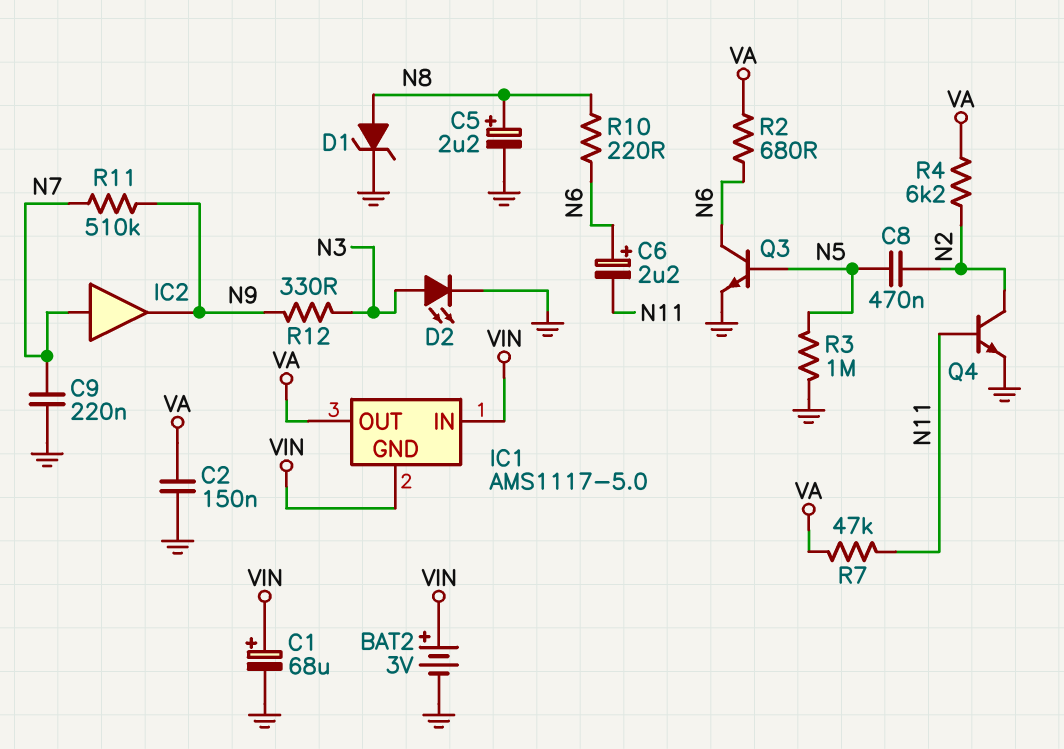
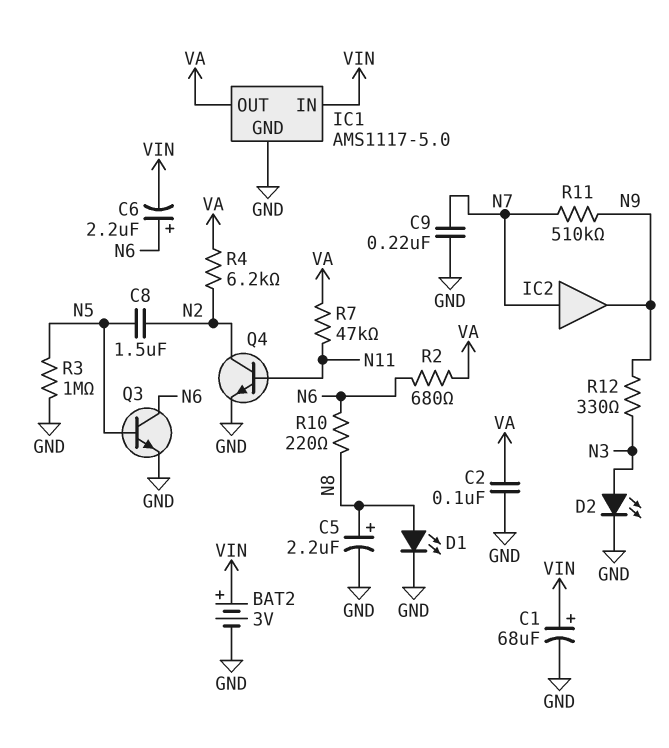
C2: 150nF (GND, VA) -> 100nF (GND, VA)
C6: 2.2uF (plus N6, minus N11) -> 2.2uF (plus N6, minus VIN)
C8: 470nF (N2, N5) -> 1.5uF (N2, N5)
D1: zener (A N8, K GND) -> LED (A N8, K GND)
IC1 pin GND: VIN -> GND

